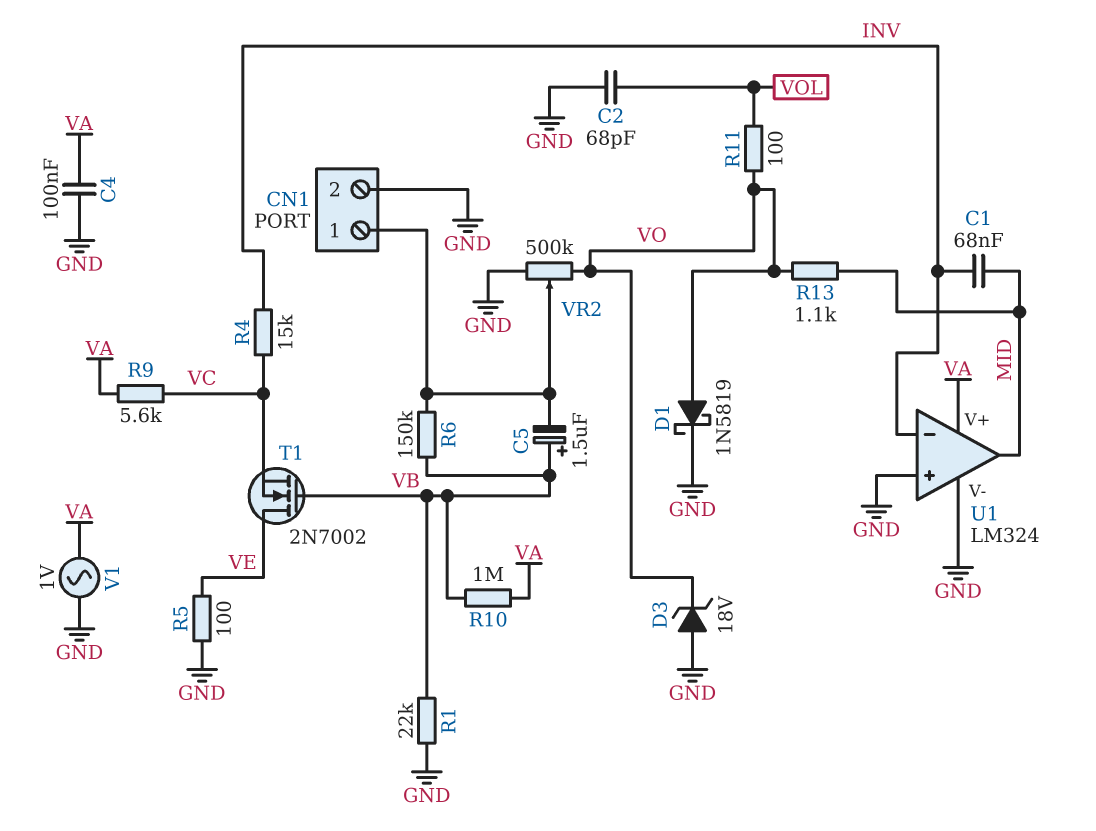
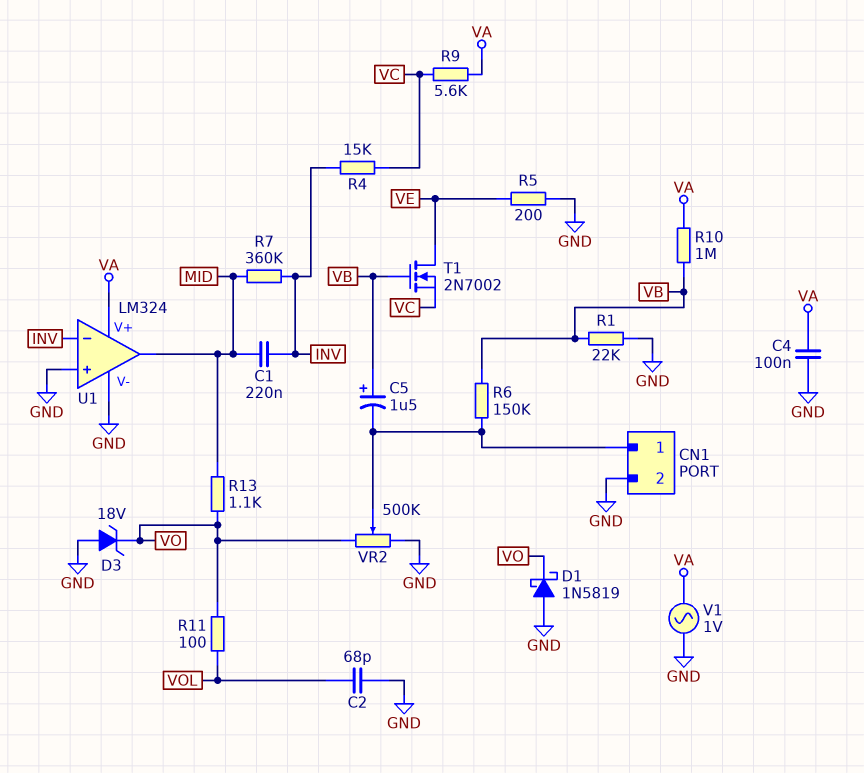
C1: 68nF (INV, MID) -> 220nF (INV, MID)
D1: schottky 1N5819 (A VO, K GND) -> schottky 1N5819 (A GND, K VO)
R5: 100 (GND, VE) -> 200 (GND, VE)
R7: none -> 360k (INV, MID)

